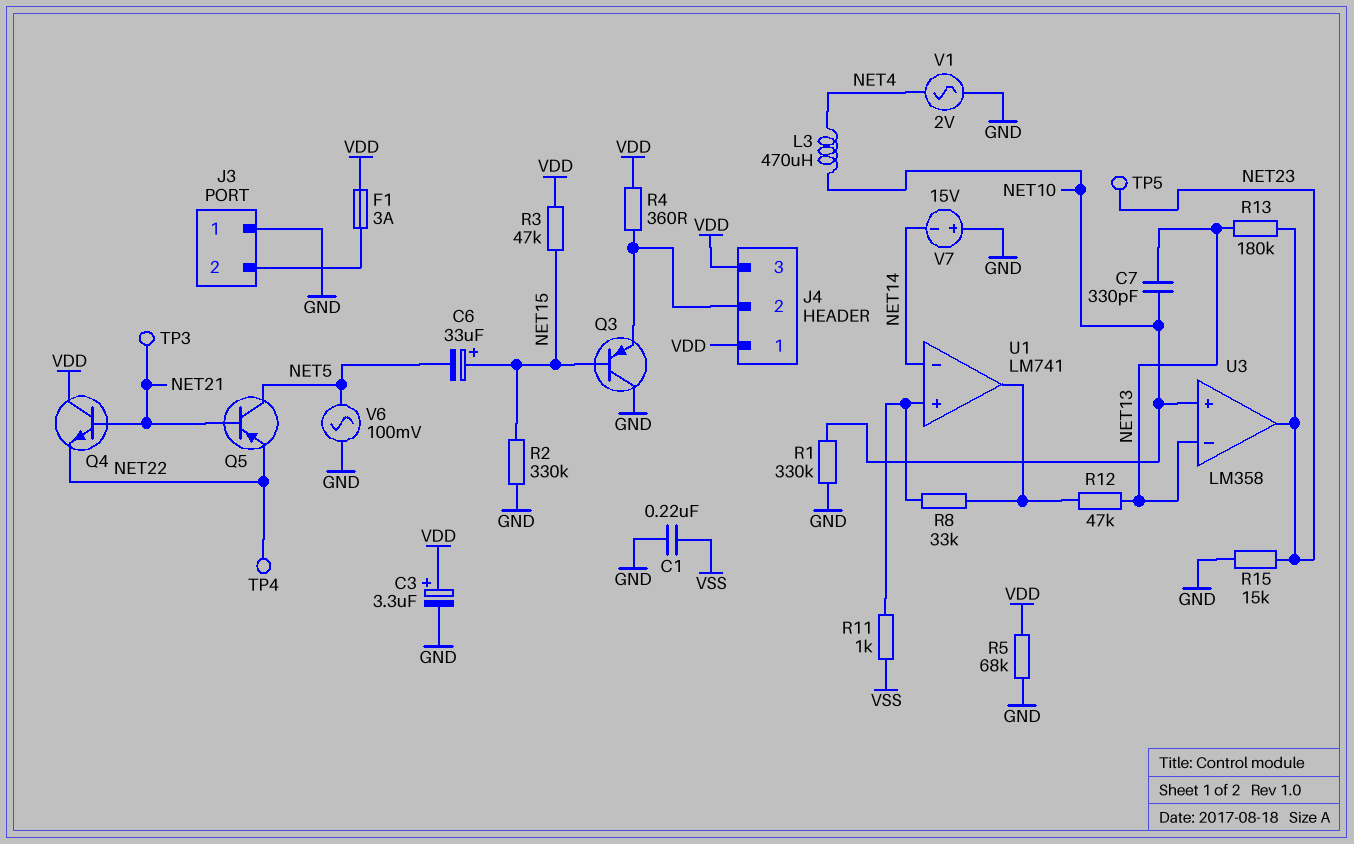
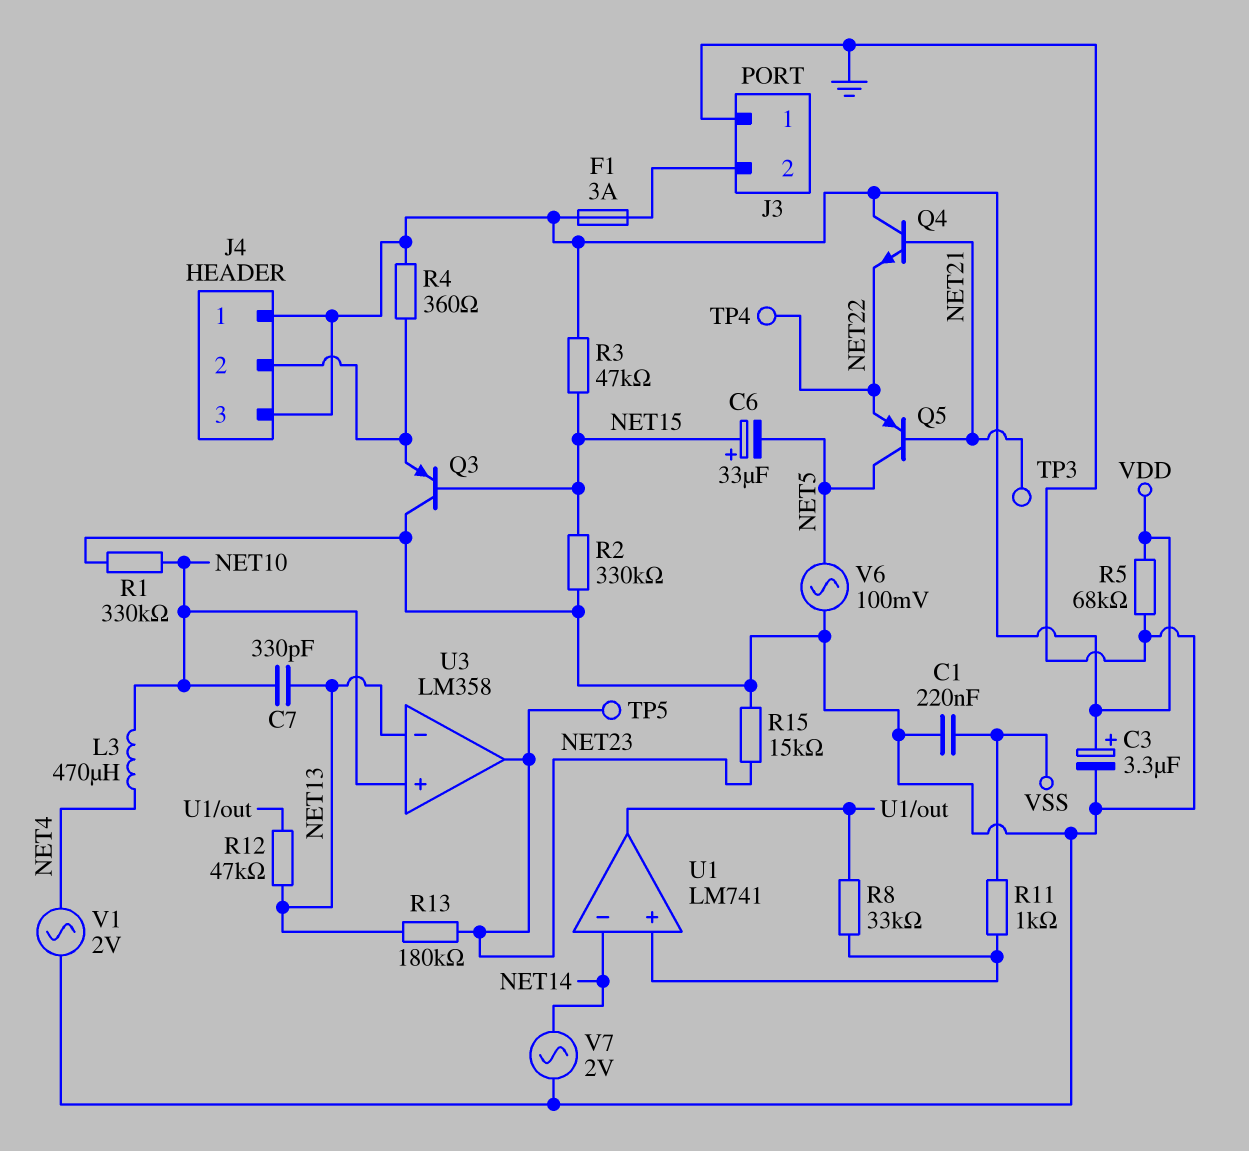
V7: 15V (plus GND, minus NET14) -> AC 2V (GND, NET14)

